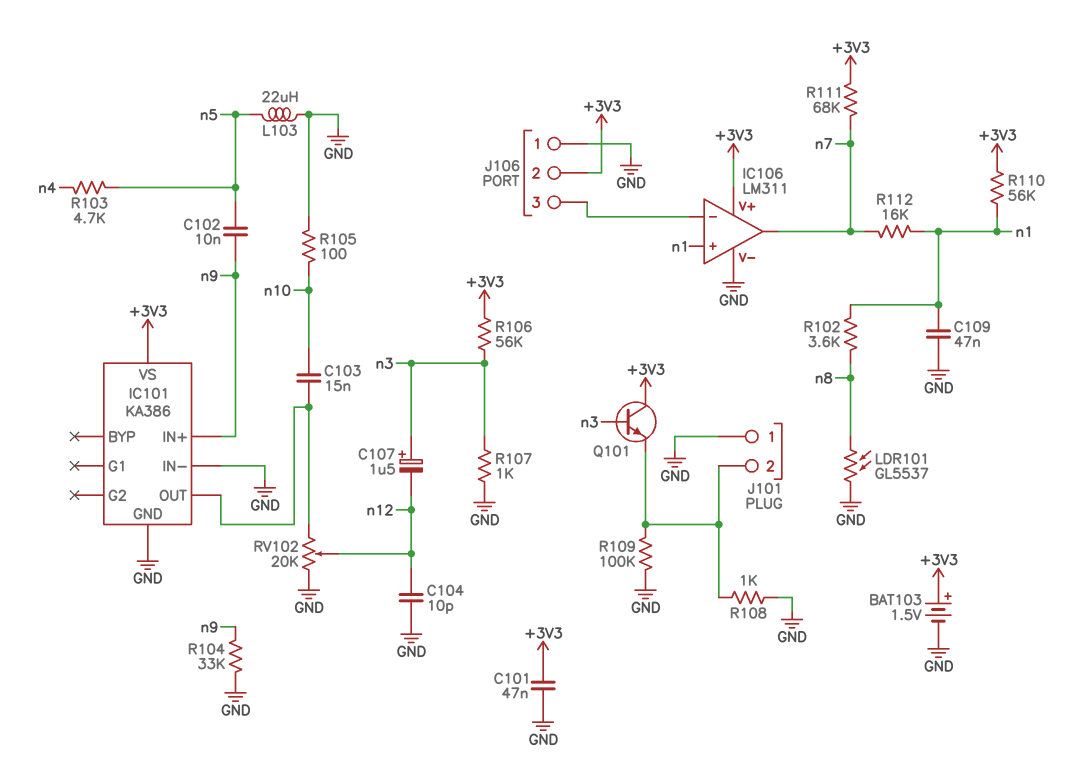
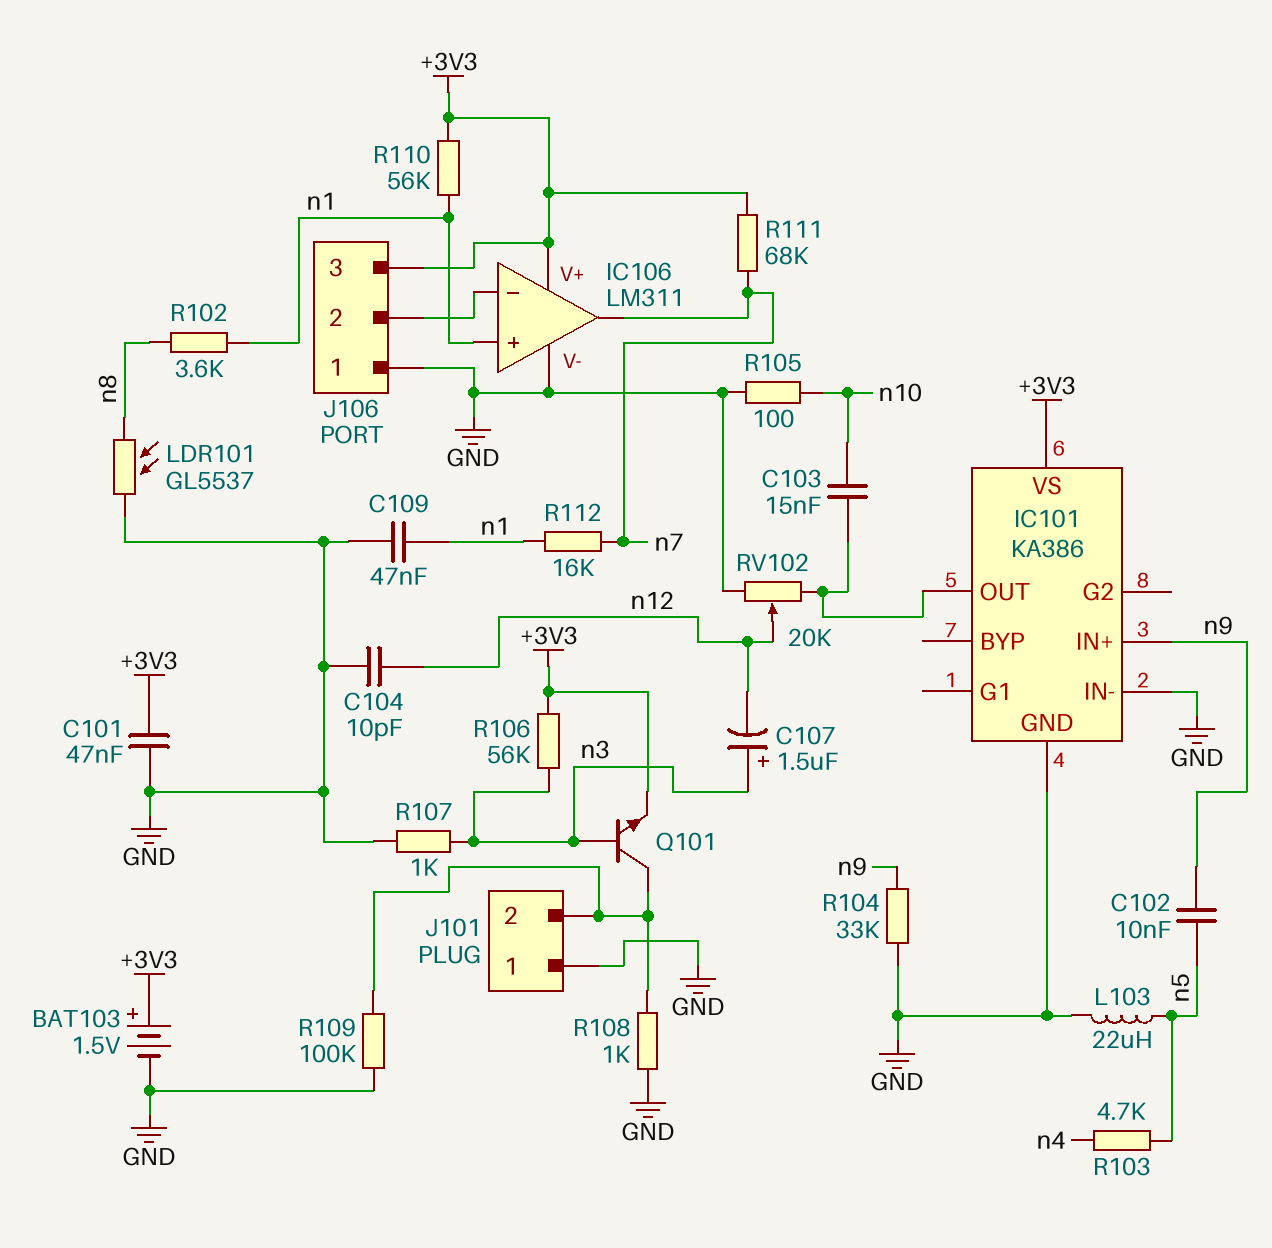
J106 pin 2: +3V3 -> IC106/in-
J106 pin 3: IC106/in- -> +3V3
Q101: NPN (B n3, C +3V3, E J101/2) -> NPN (B n3, C J101/2, E +3V3)

